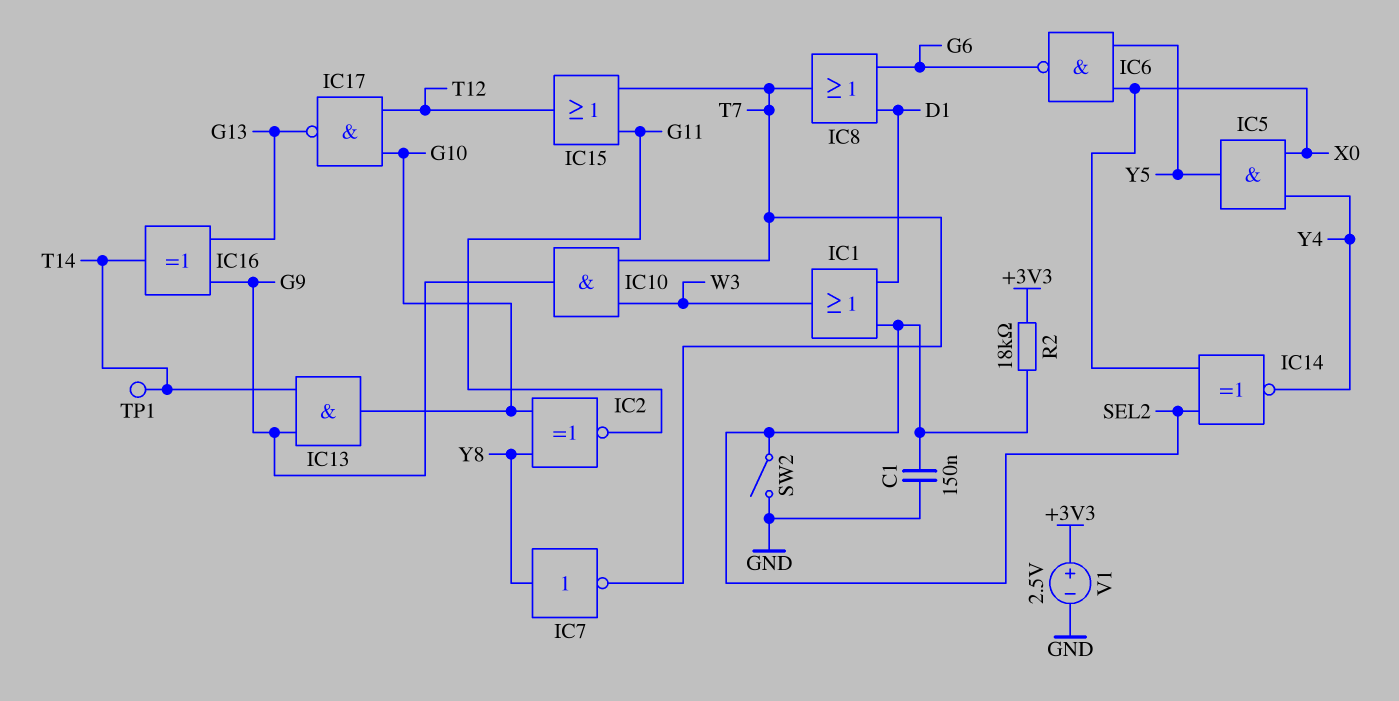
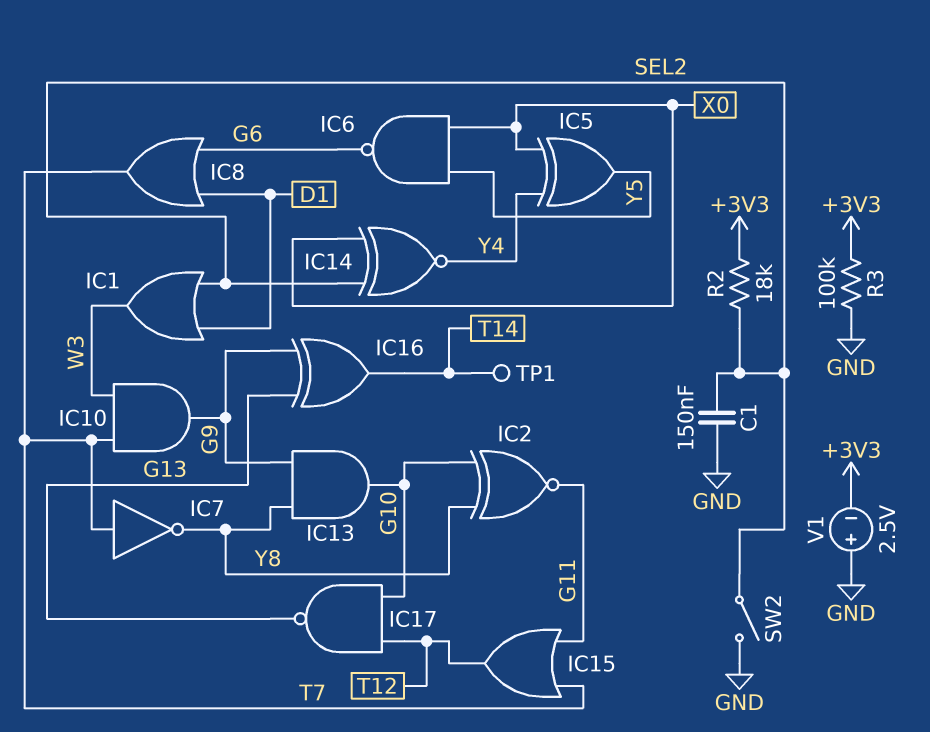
IC5: AND (in X0, in Y4, out Y5) -> XOR (in X0, in Y4, out Y5)
IC7: NOT (in Y8, out T7) -> NOT (in T7, out Y8)
IC13: AND (in G9, in T14, out G10) -> AND (in G9, in Y8, out G10)
R3: none -> 100k (+3V3, GND)
V1: 2.5V (plus +3V3, minus GND) -> 2.5V (plus GND, minus +3V3)

